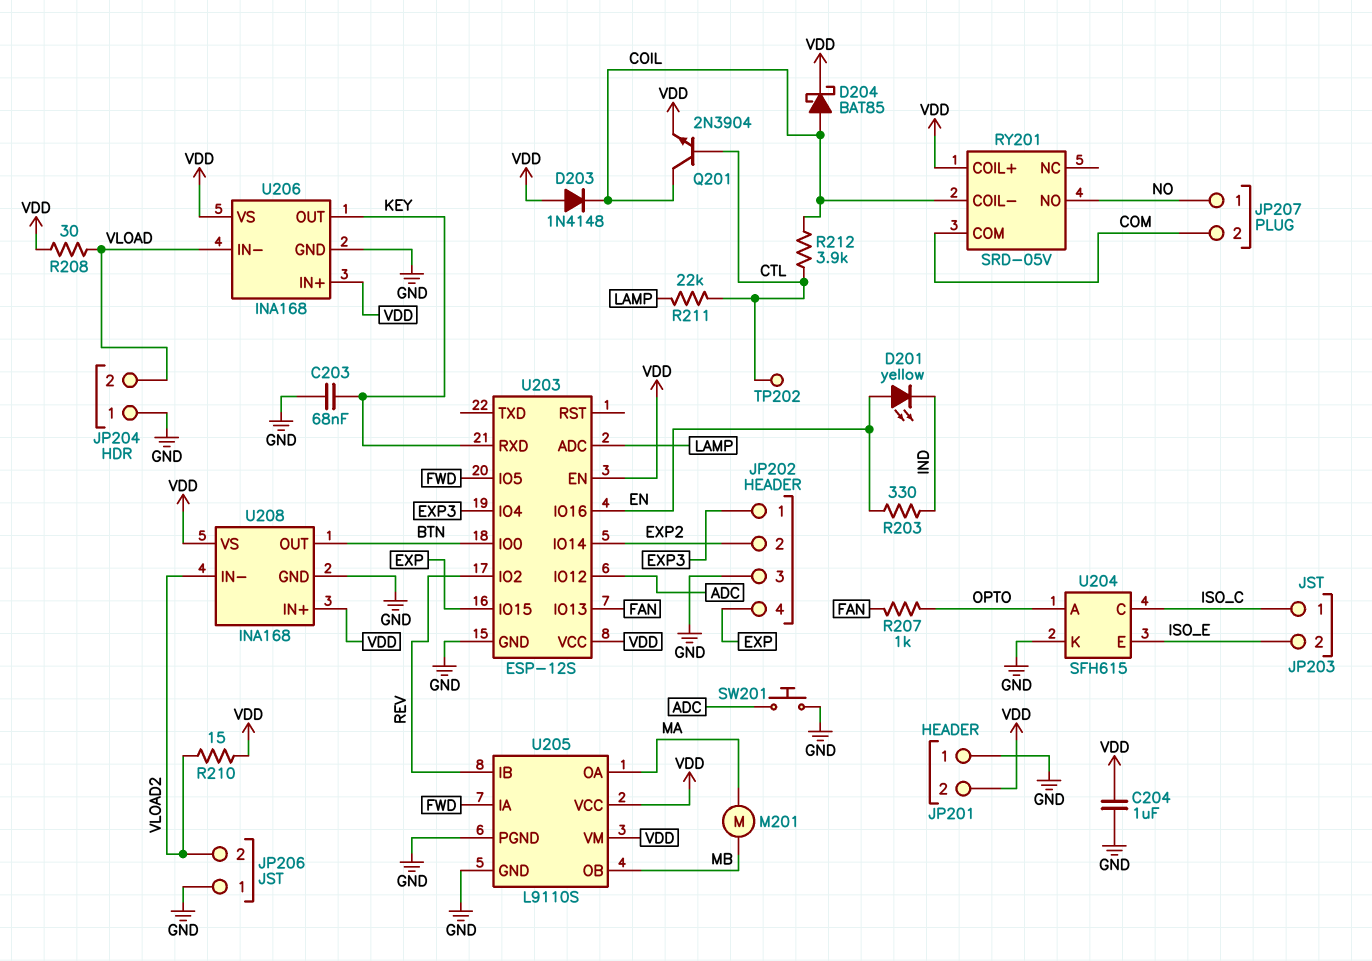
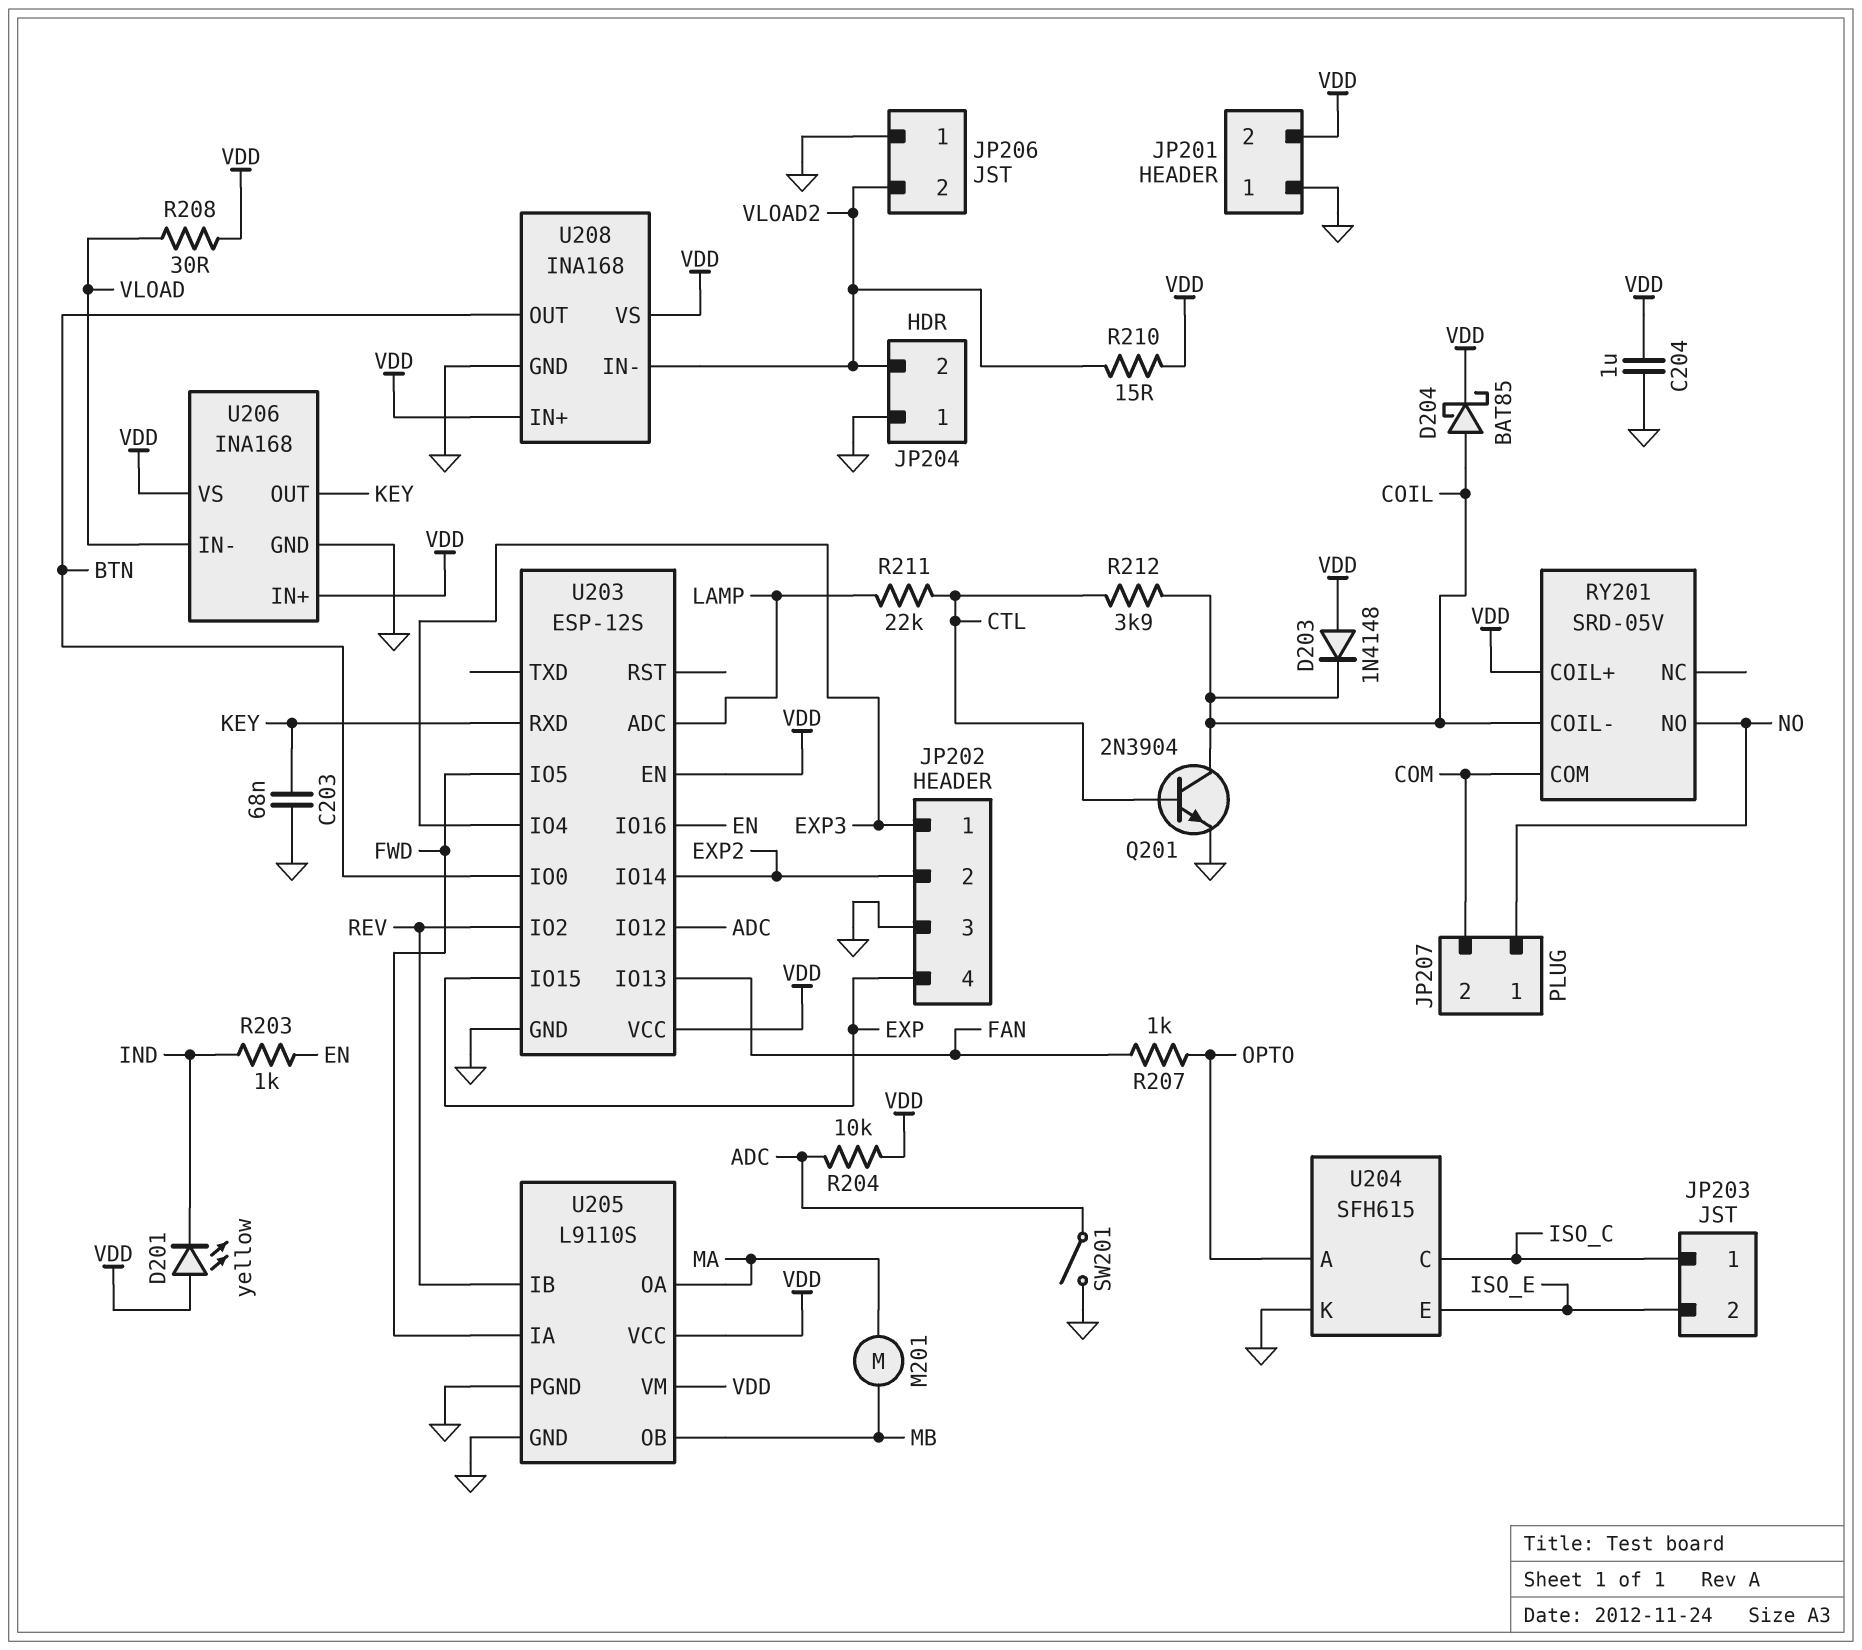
D201: LED yellow (A EN, K IND) -> LED yellow (A VDD, K IND)
JP204 pin 2: VLOAD -> VLOAD2
Q201: NPN 2N3904 (B CTL, C COIL, E VDD) -> NPN 2N3904 (B CTL, C COIL, E GND)
R203: 330 (EN, IND) -> 1k (EN, IND)
R204: none -> 10k (ADC, VDD)
SW201: button (ADC, GND) -> switch (ADC, GND)
TP202: test point (CTL) -> none

